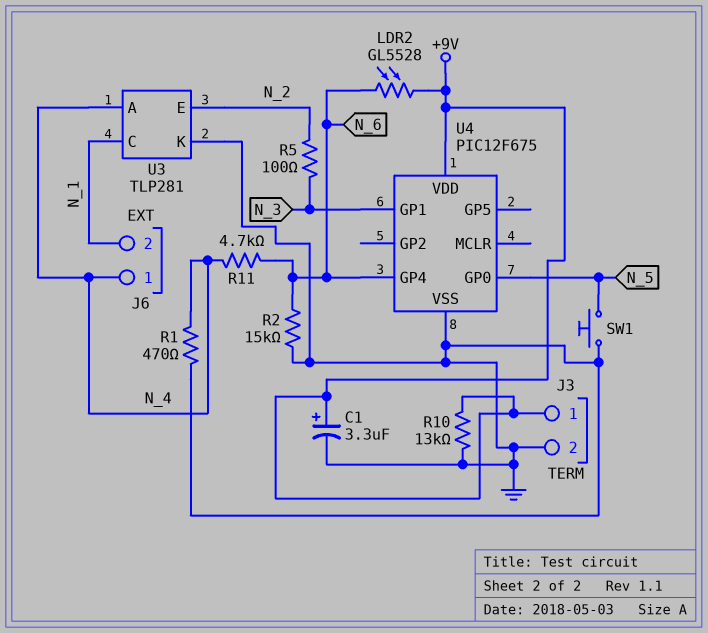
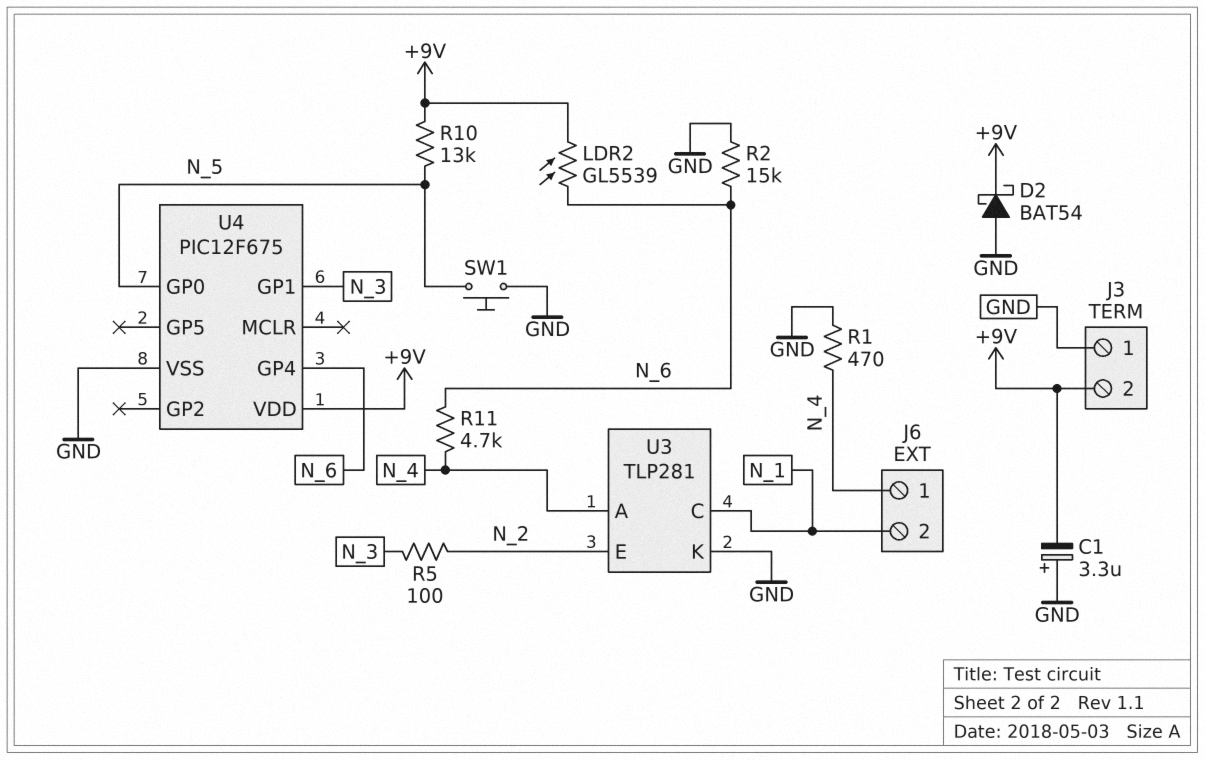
C1: 3.3uF (plus +9V, minus GND) -> 3.3uF (plus GND, minus +9V)
D2: none -> schottky BAT54 (A GND, K +9V)
J3 pin 1: +9V -> GND
J3 pin 2: GND -> +9V
LDR2: GL5528 (+9V, N_6) -> GL5539 (+9V, N_6)
R10: 13k (+9V, GND) -> 13k (+9V, N_5)

